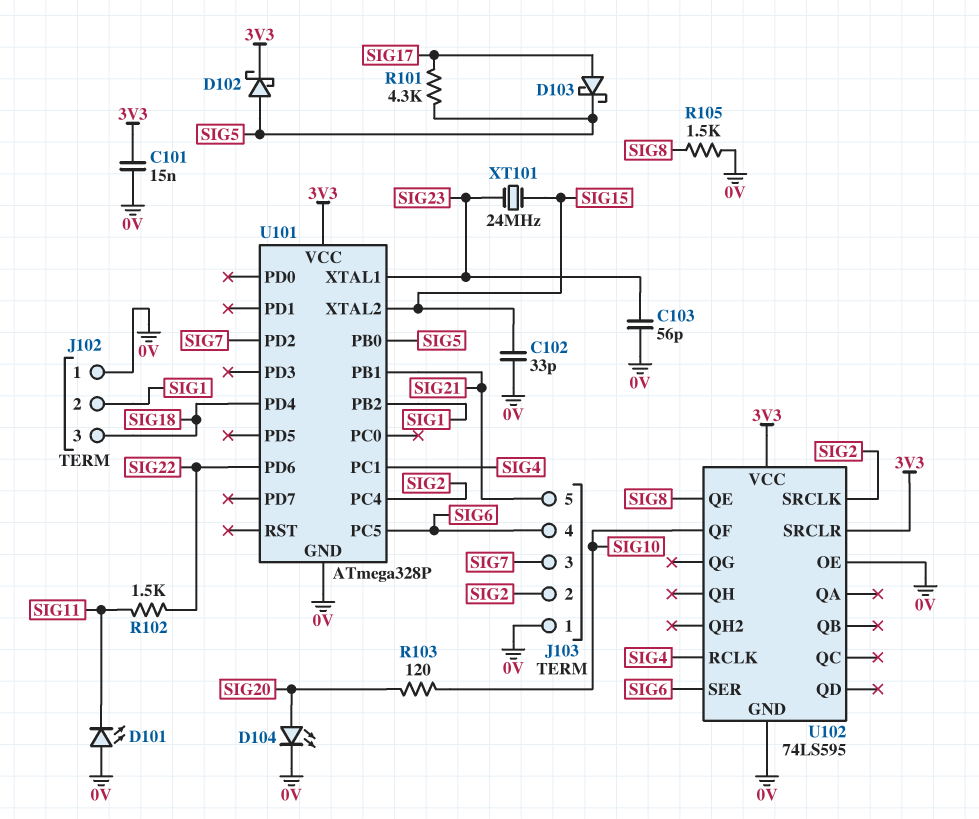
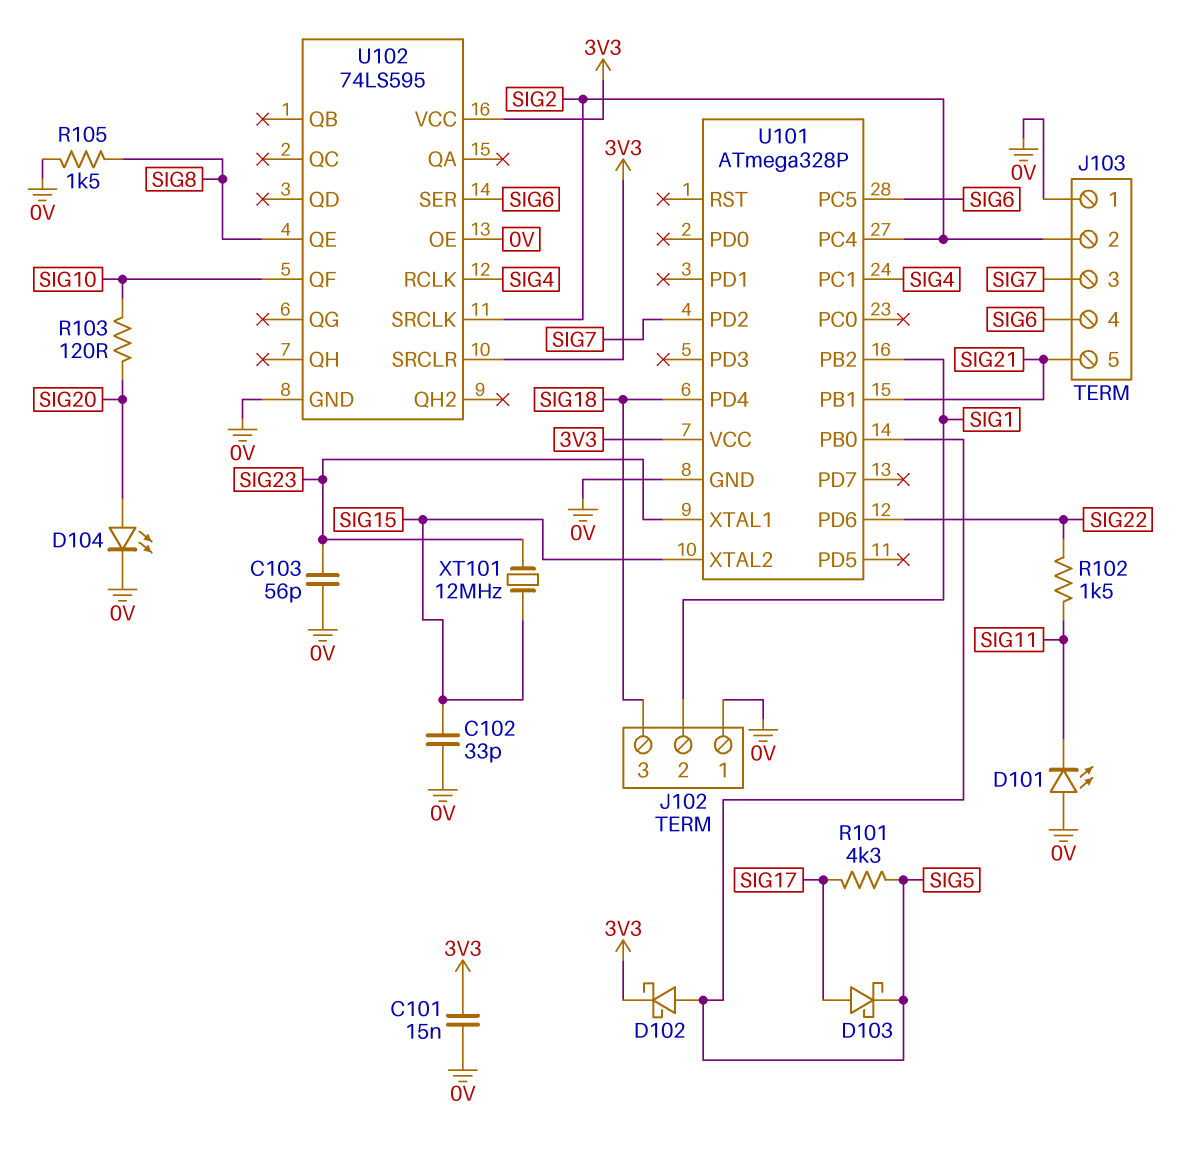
XT101: 24MHz (SIG15, SIG23) -> 12MHz (SIG15, SIG23)

